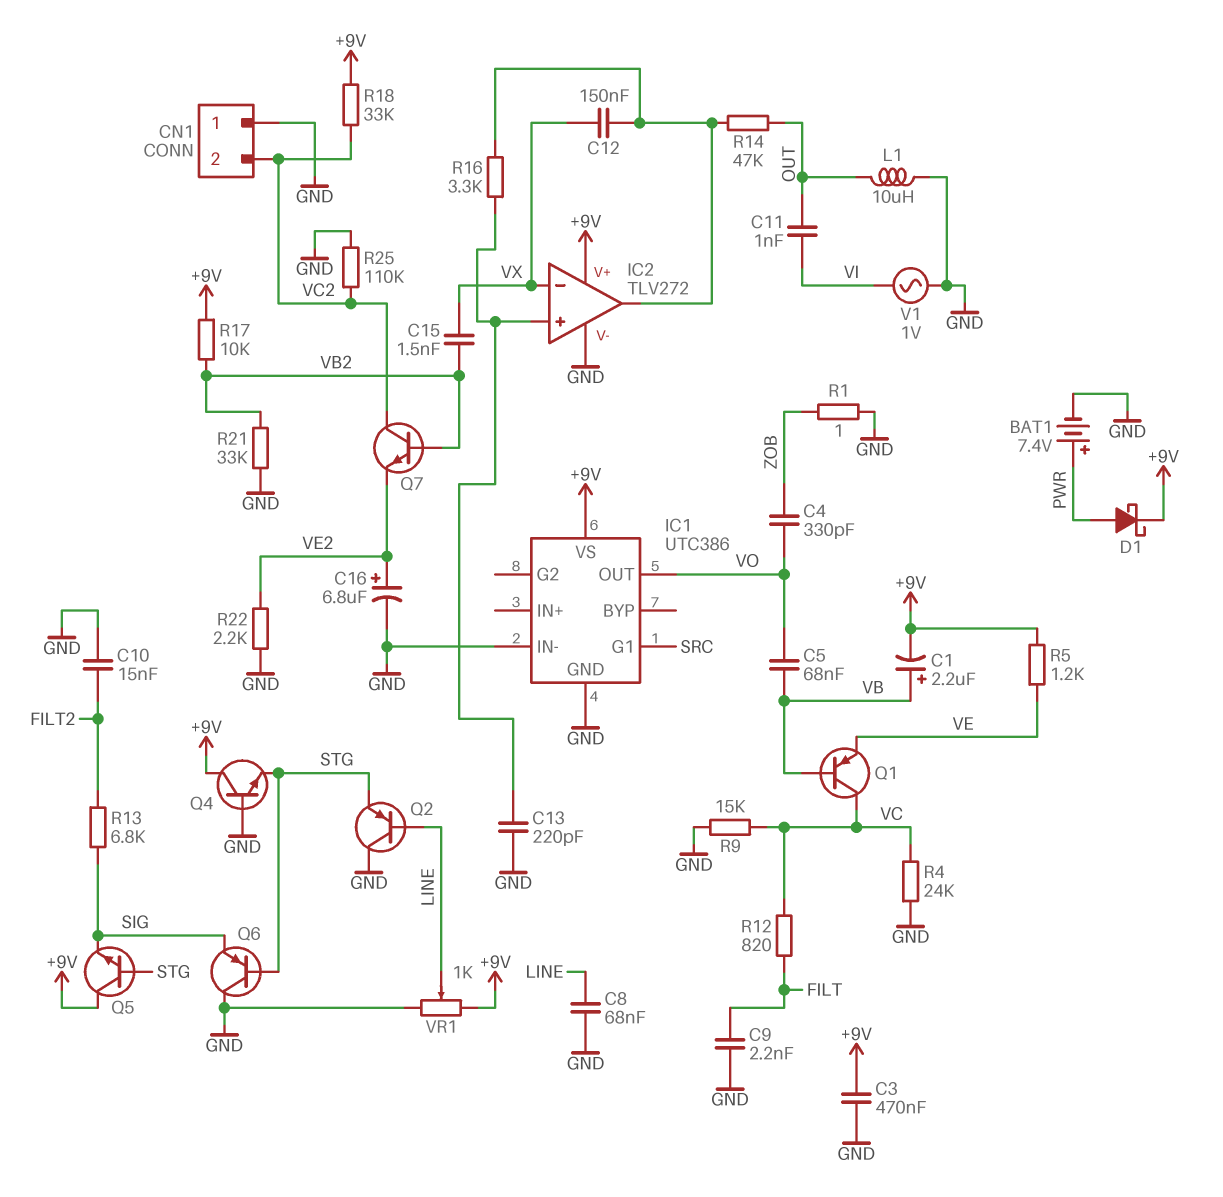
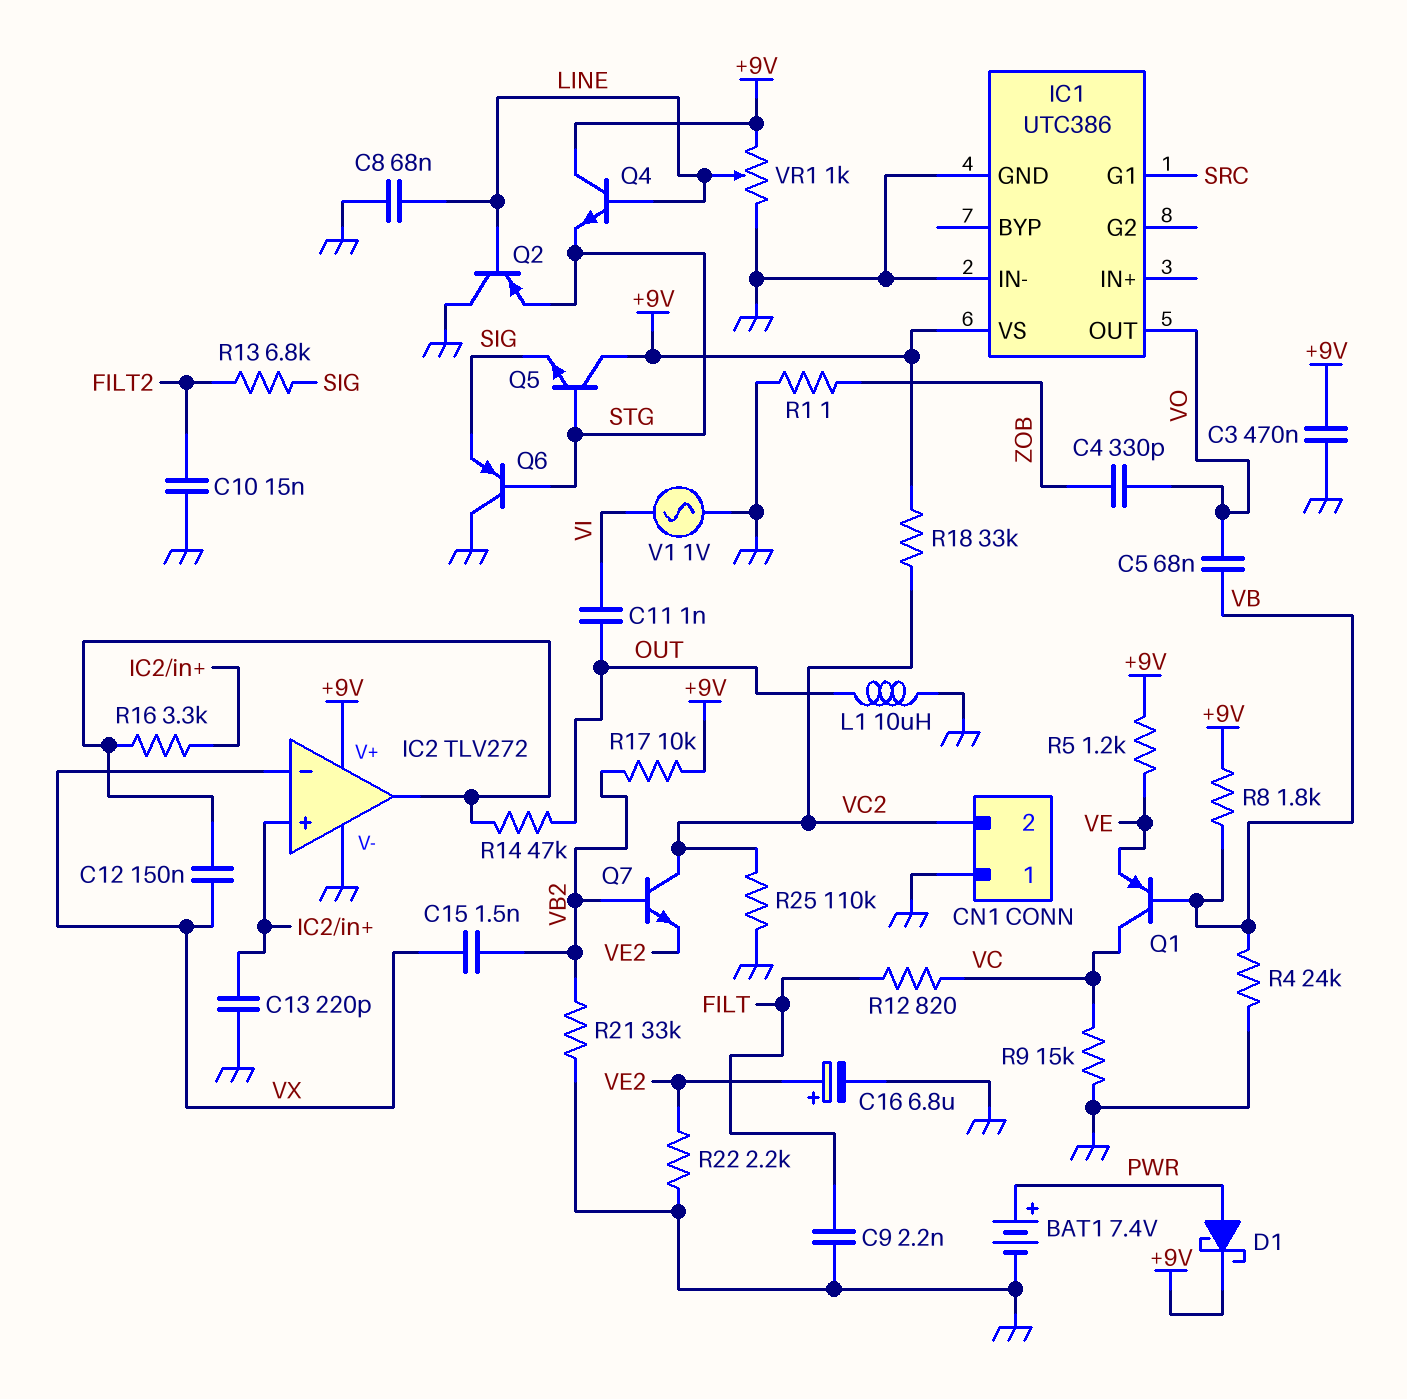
C1: 2.2uF (plus VB, minus +9V) -> none
Q4: NPN (B GND, C +9V, E STG) -> NPN (B LINE, C +9V, E STG)
R4: 24k (GND, VC) -> 24k (GND, VB)
R8: none -> 1.8k (+9V, VB)

